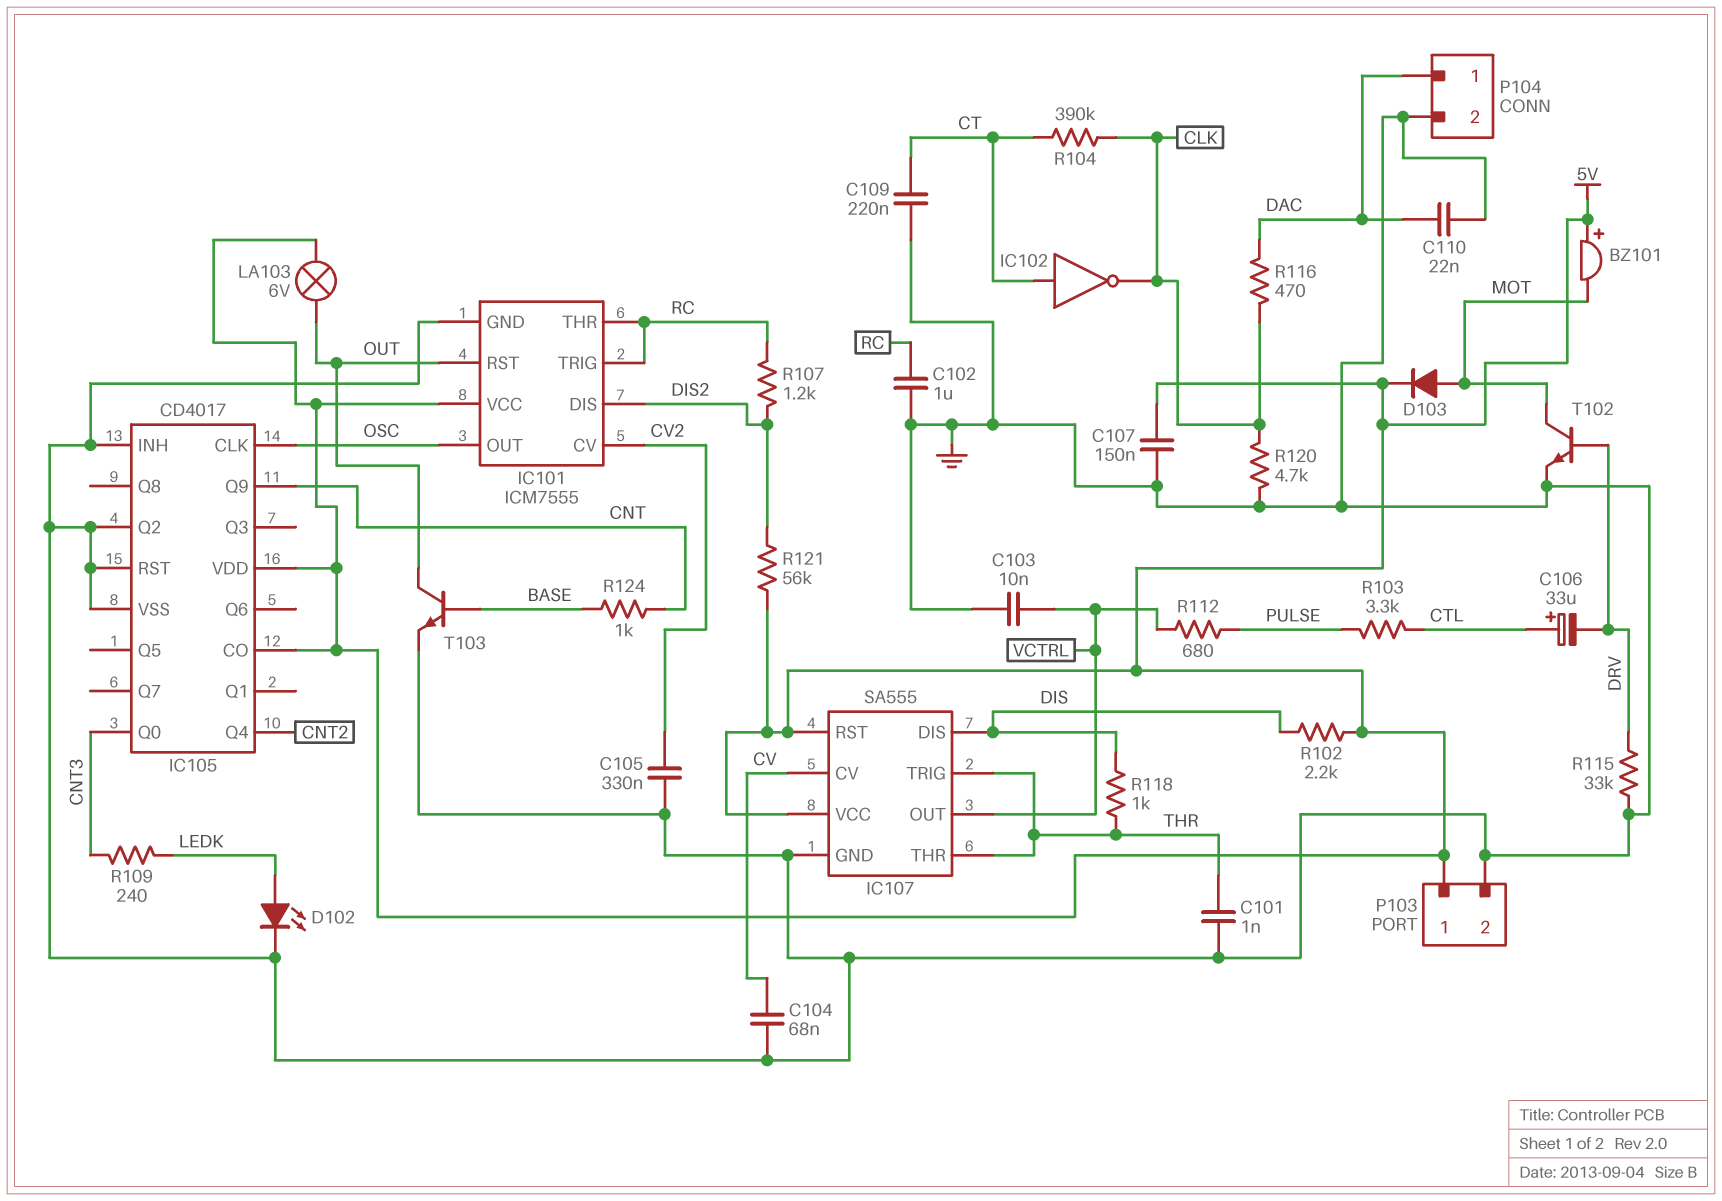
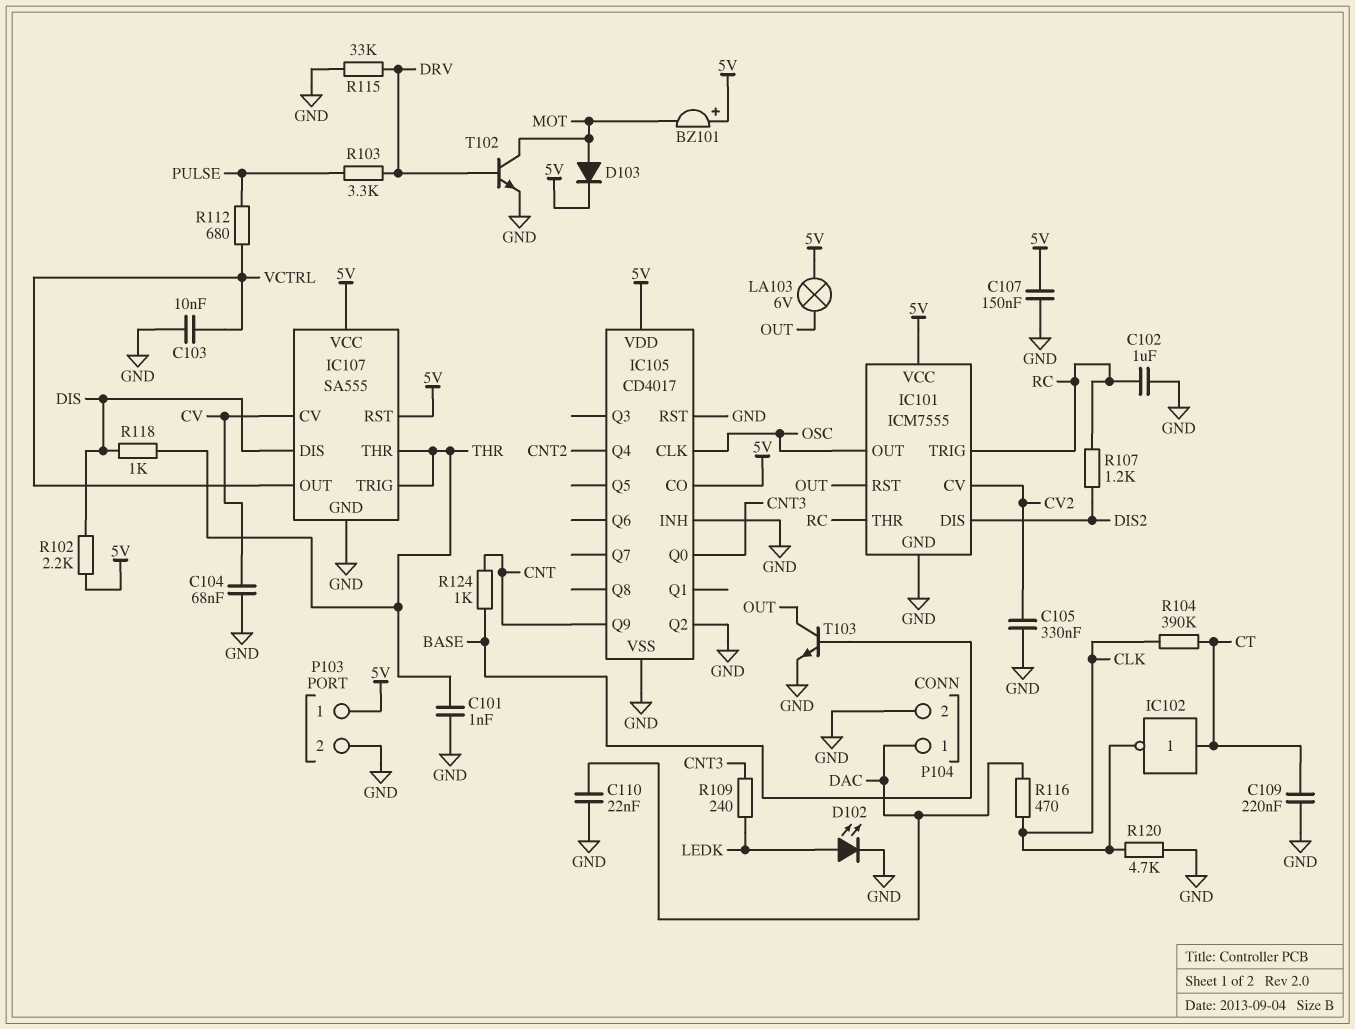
C106: 33uF (plus CTL, minus DRV) -> none
R103: 3.3k (CTL, PULSE) -> 3.3k (DRV, PULSE)
R121: 56k (5V, DIS2) -> none

